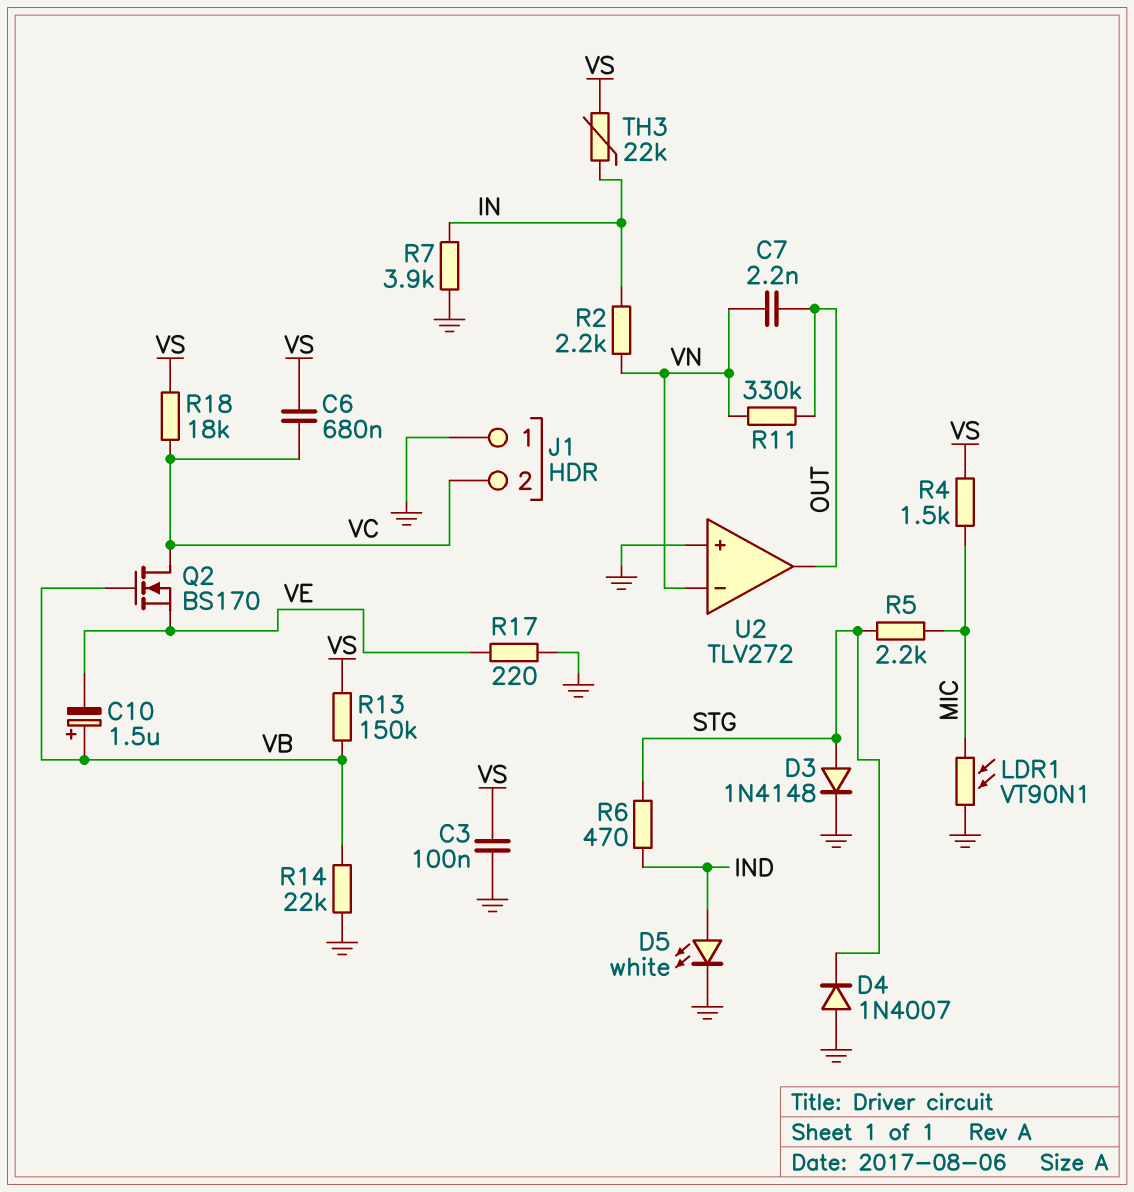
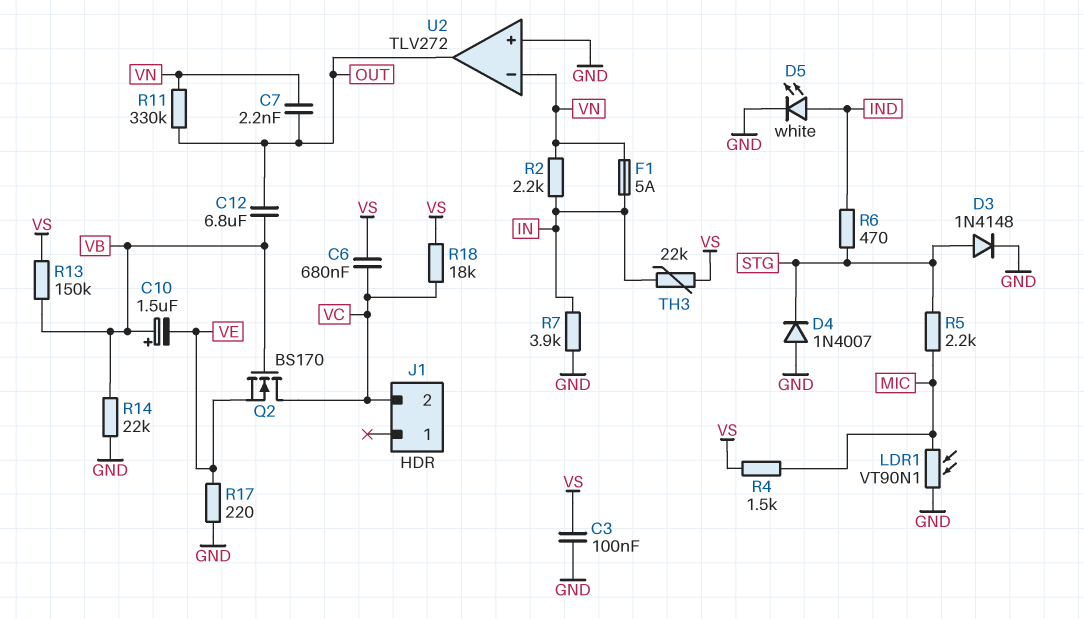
C12: none -> 6.8uF (OUT, VB)
F1: none -> 5A (IN, VN)
J1 pin 1: GND -> none

